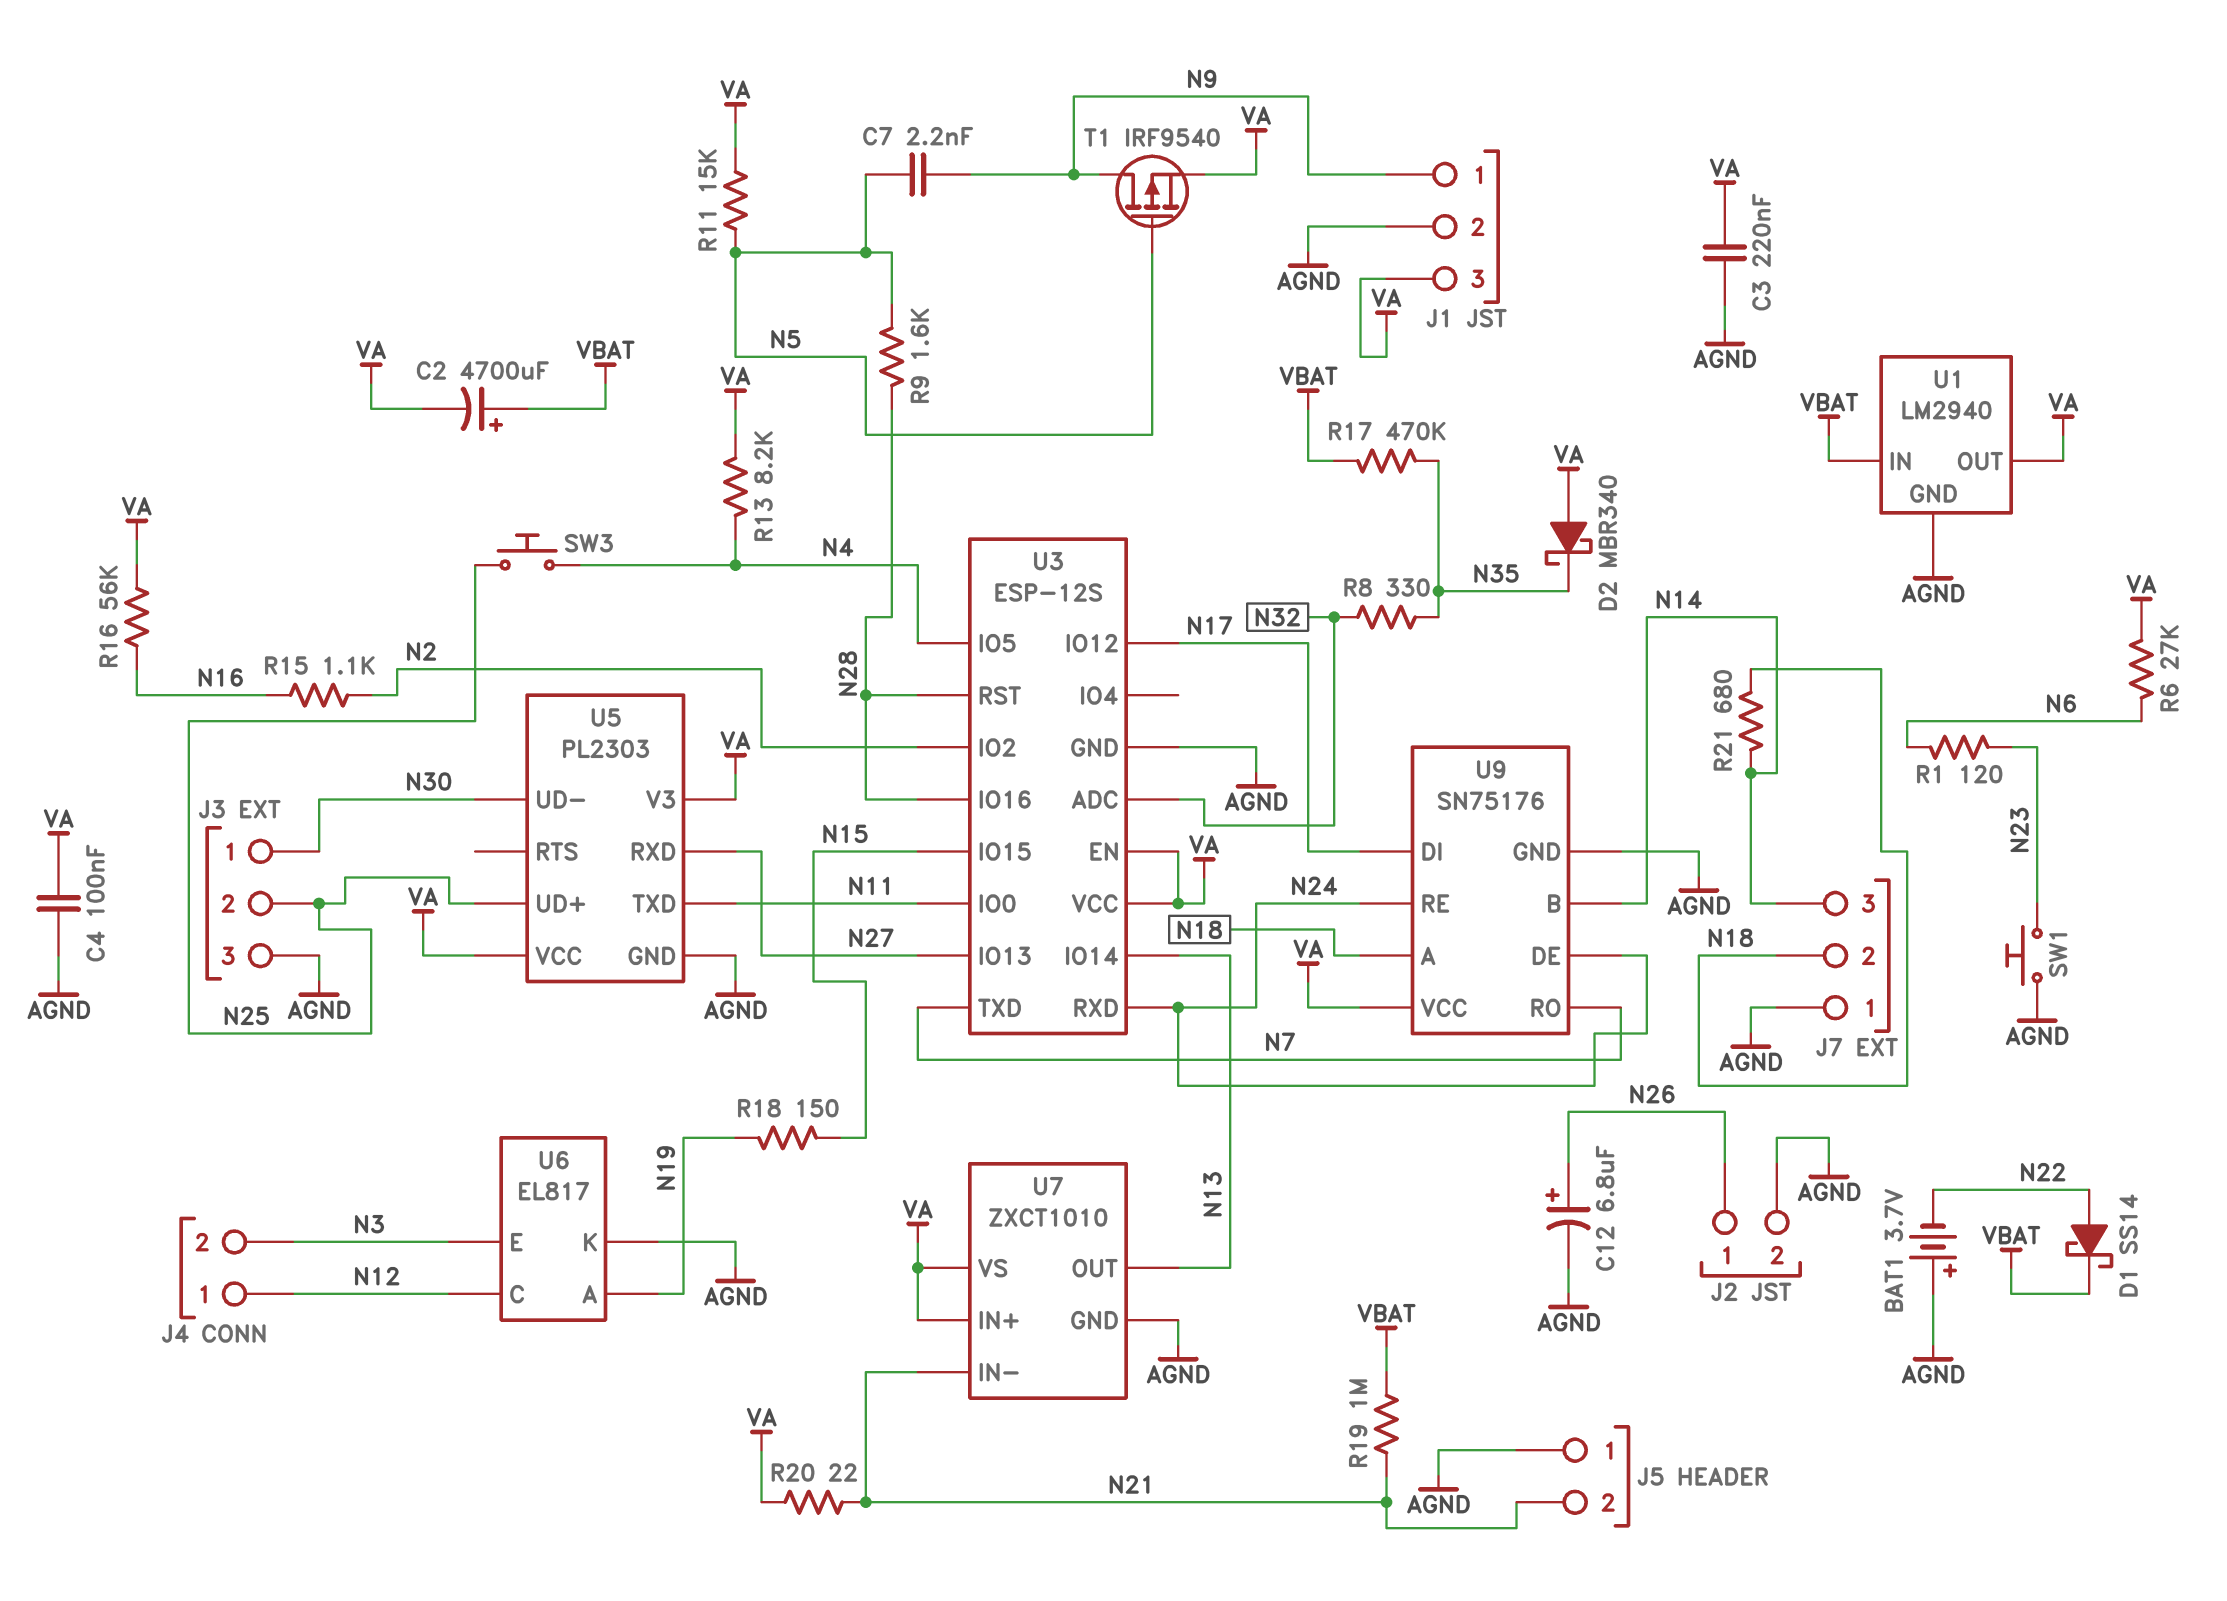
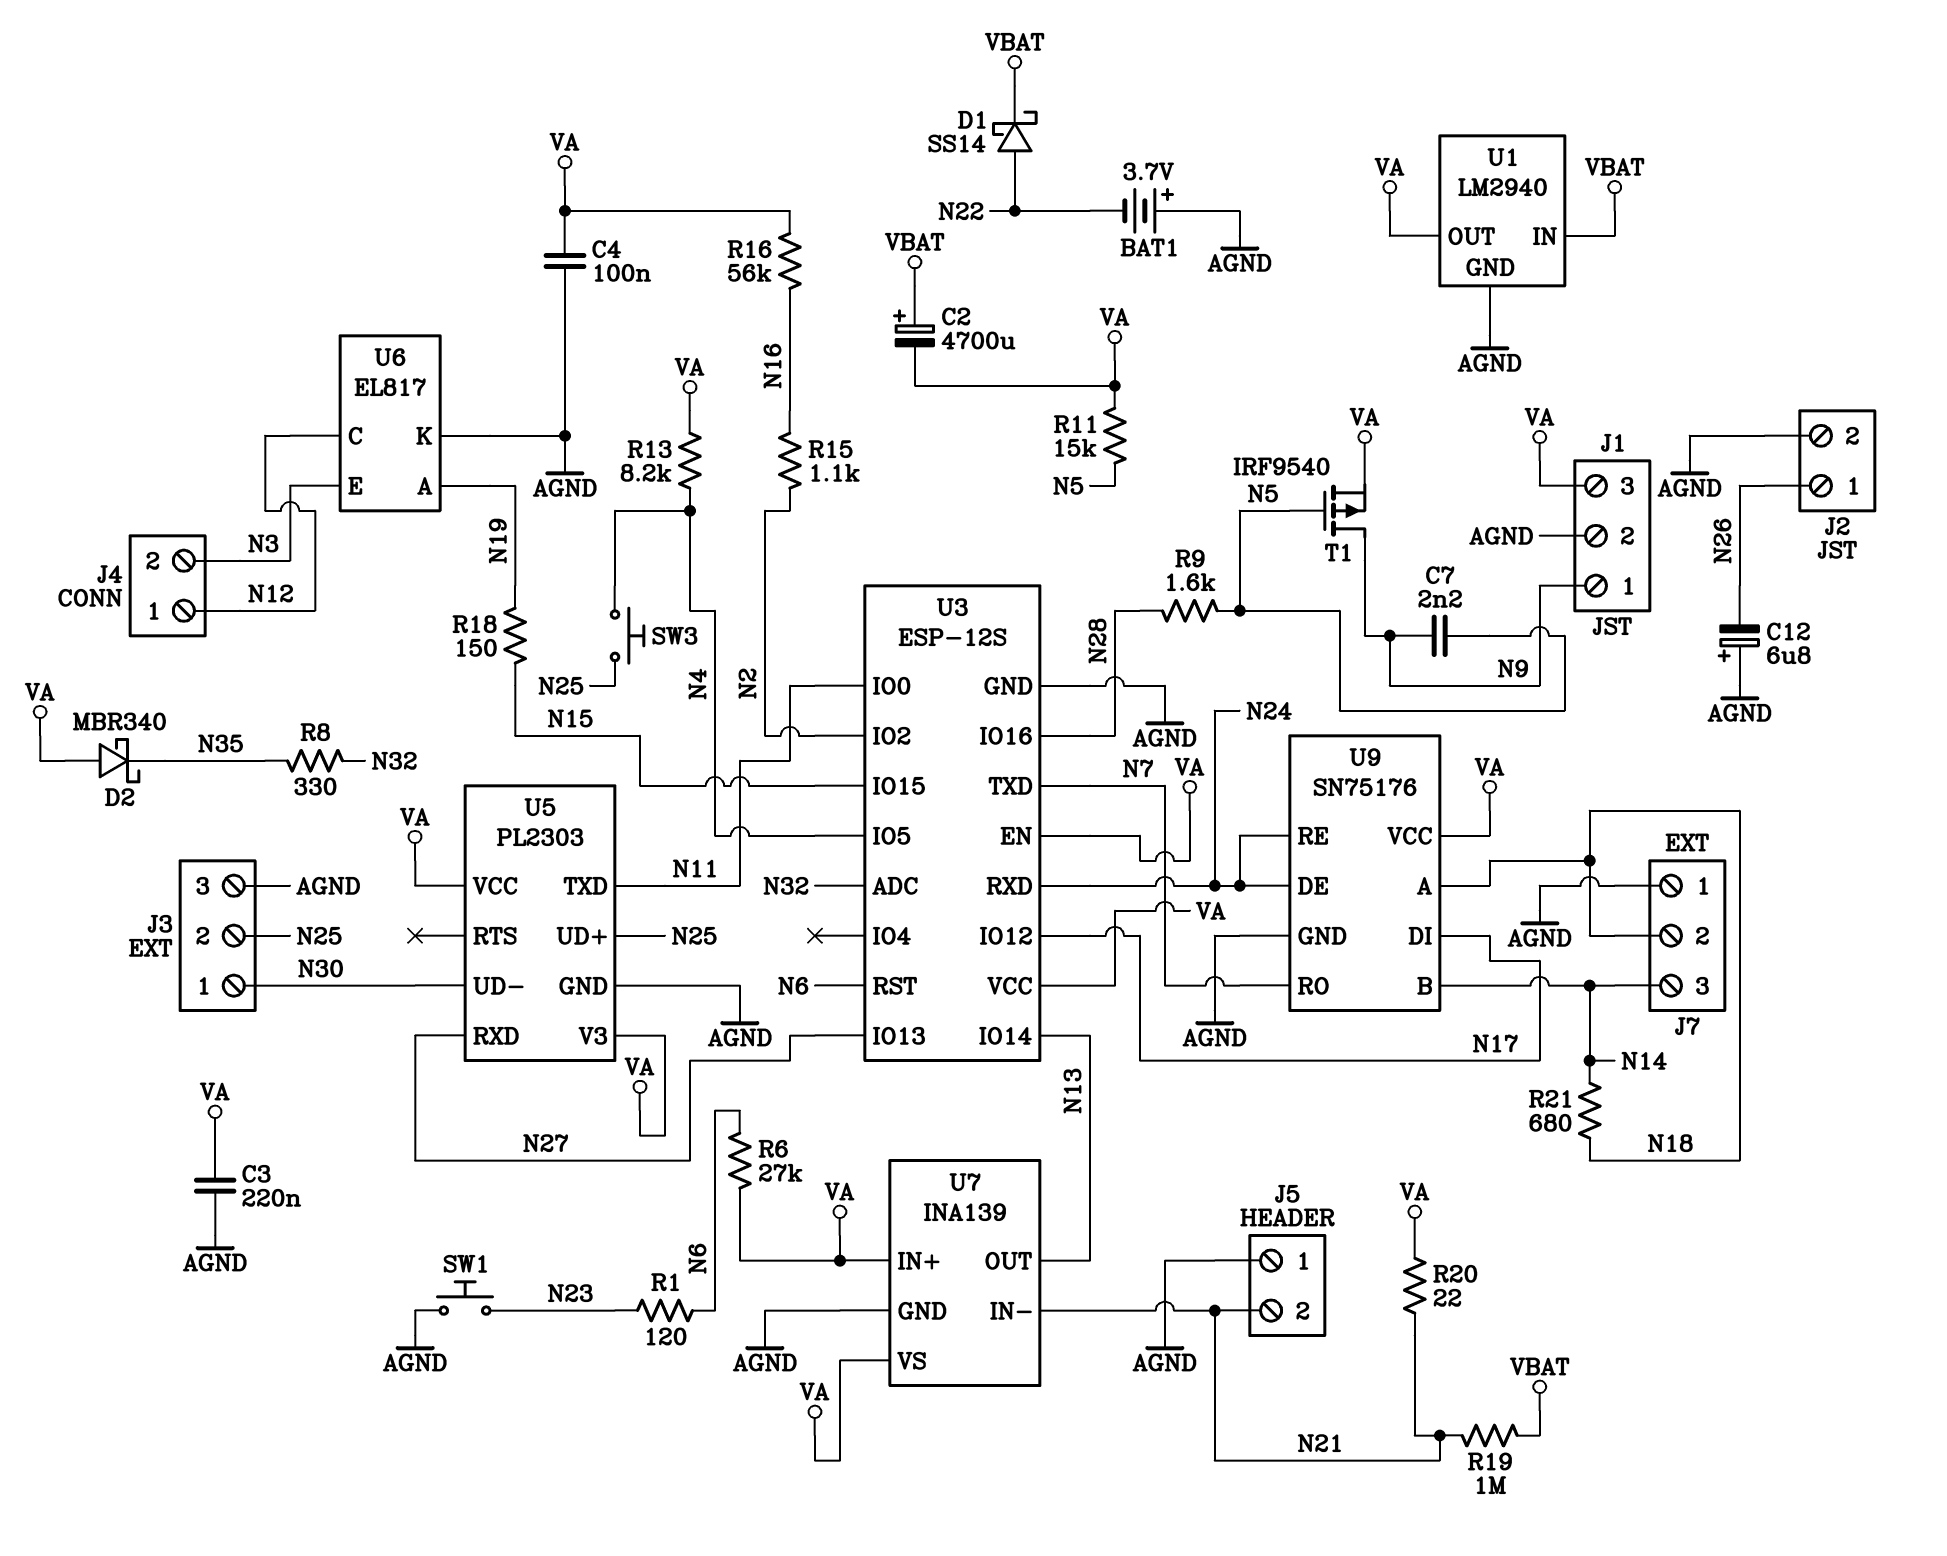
C12: 6.8uF (plus N26, minus AGND) -> 6.8uF (plus AGND, minus N26)
R17: 470k (N35, VBAT) -> none
U3 pin RST: N28 -> N6
U7: ZXCT1010 -> INA139

